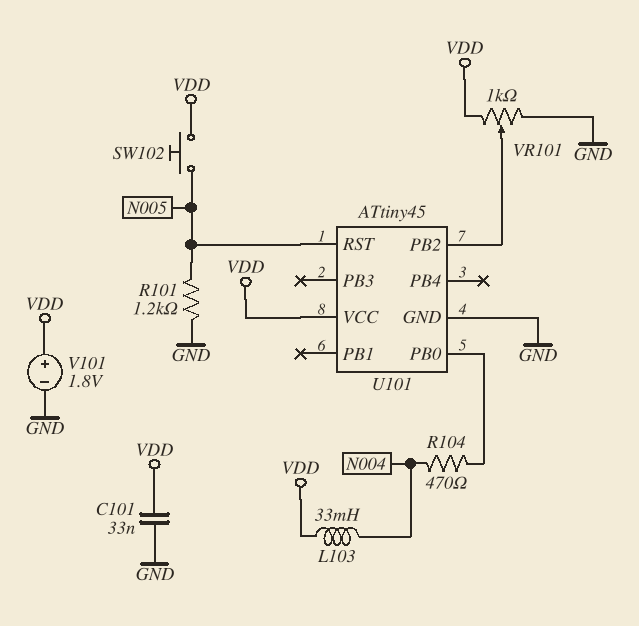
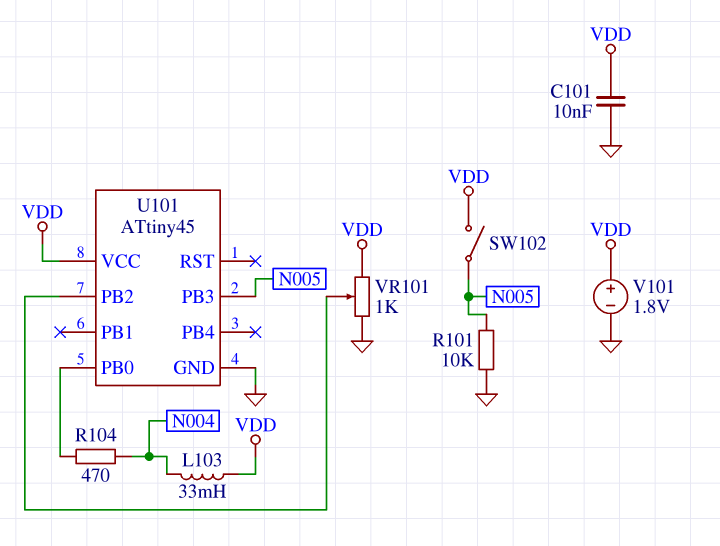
C101: 33nF (GND, VDD) -> 10nF (GND, VDD)
R101: 1.2k (GND, N005) -> 10k (GND, N005)
SW102: button (N005, VDD) -> switch (N005, VDD)
U101 pin PB3: none -> N005
U101 pin RST: N005 -> none

